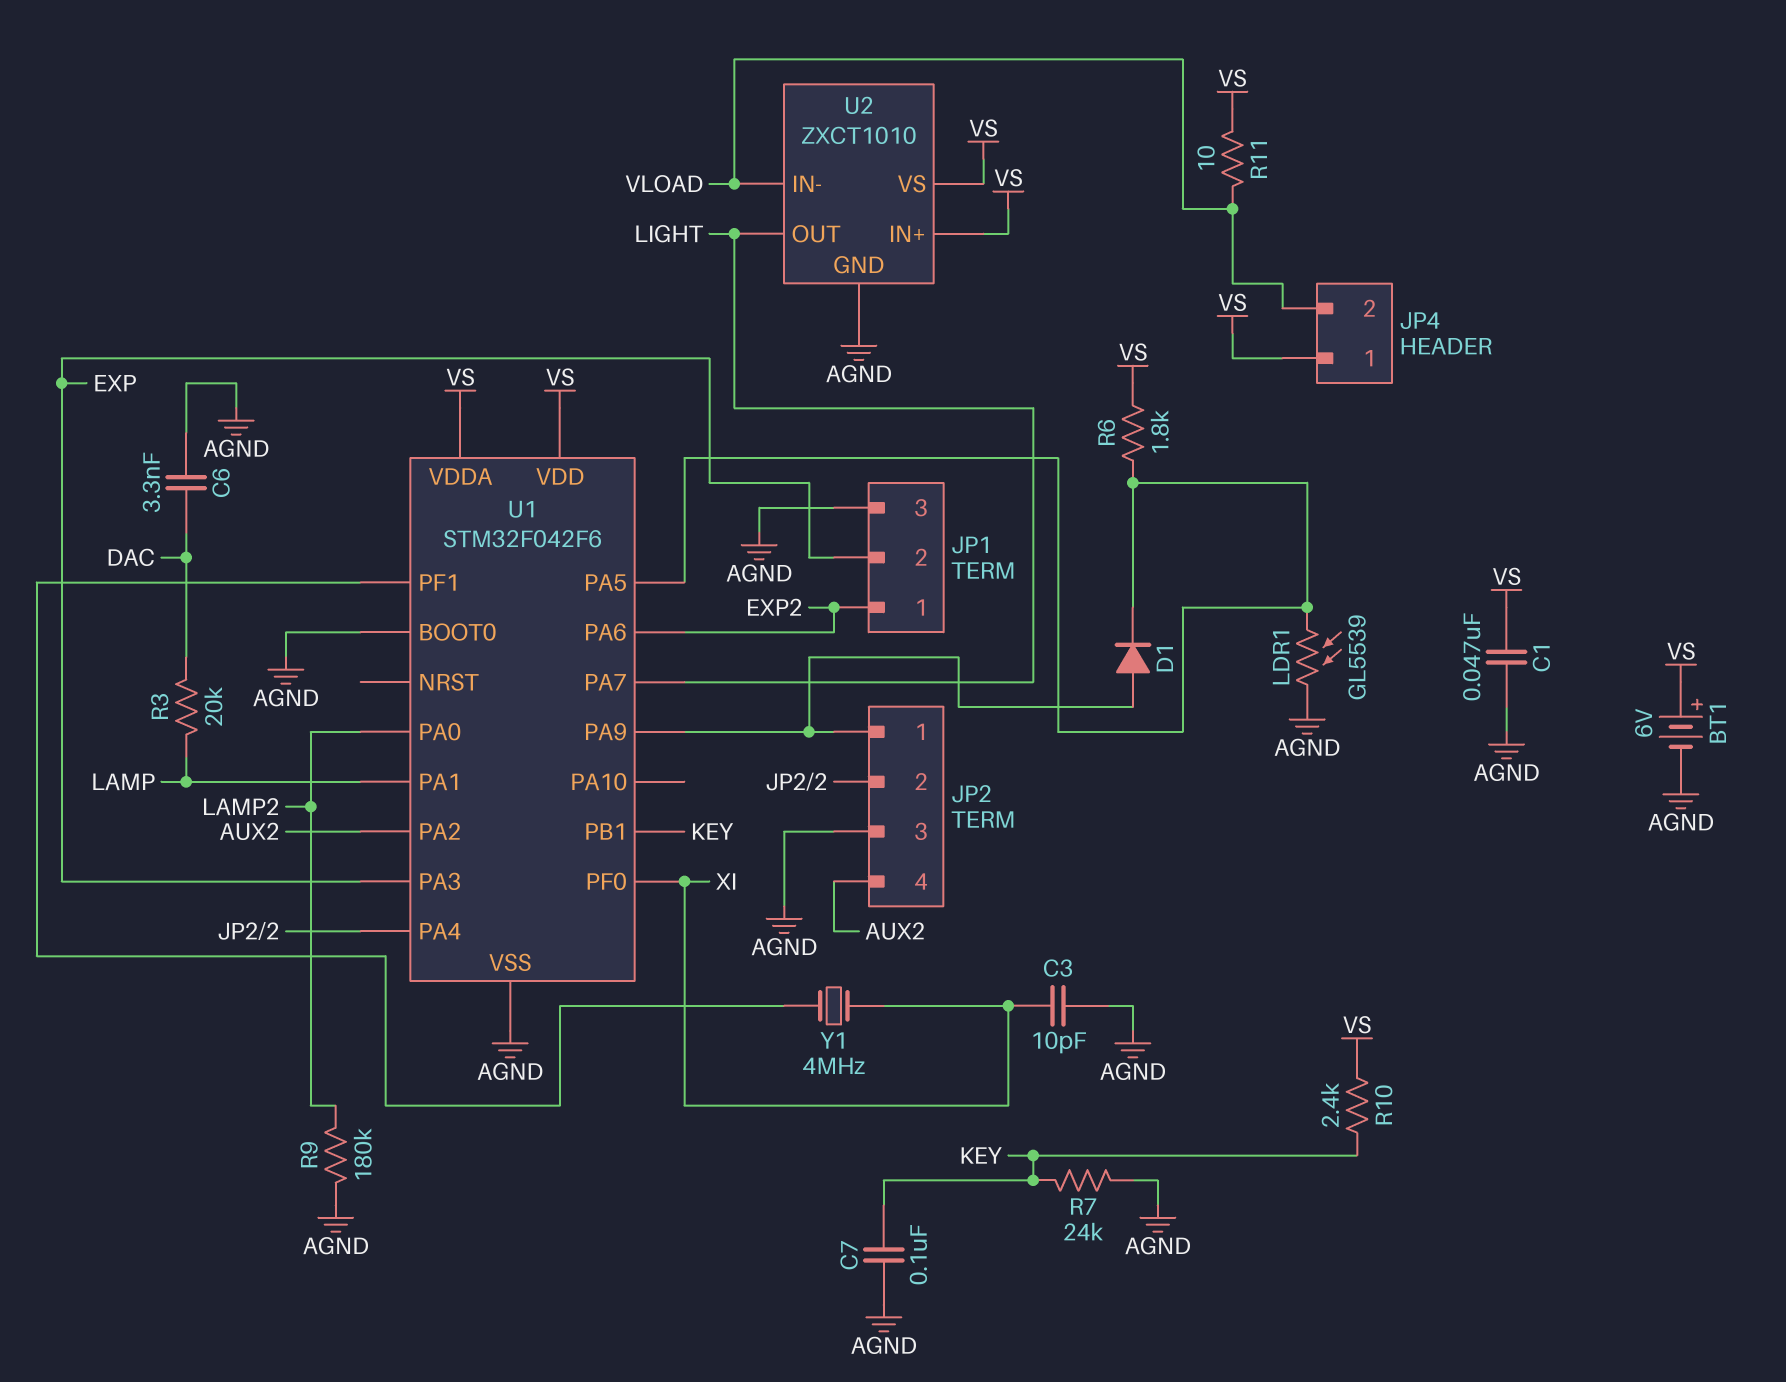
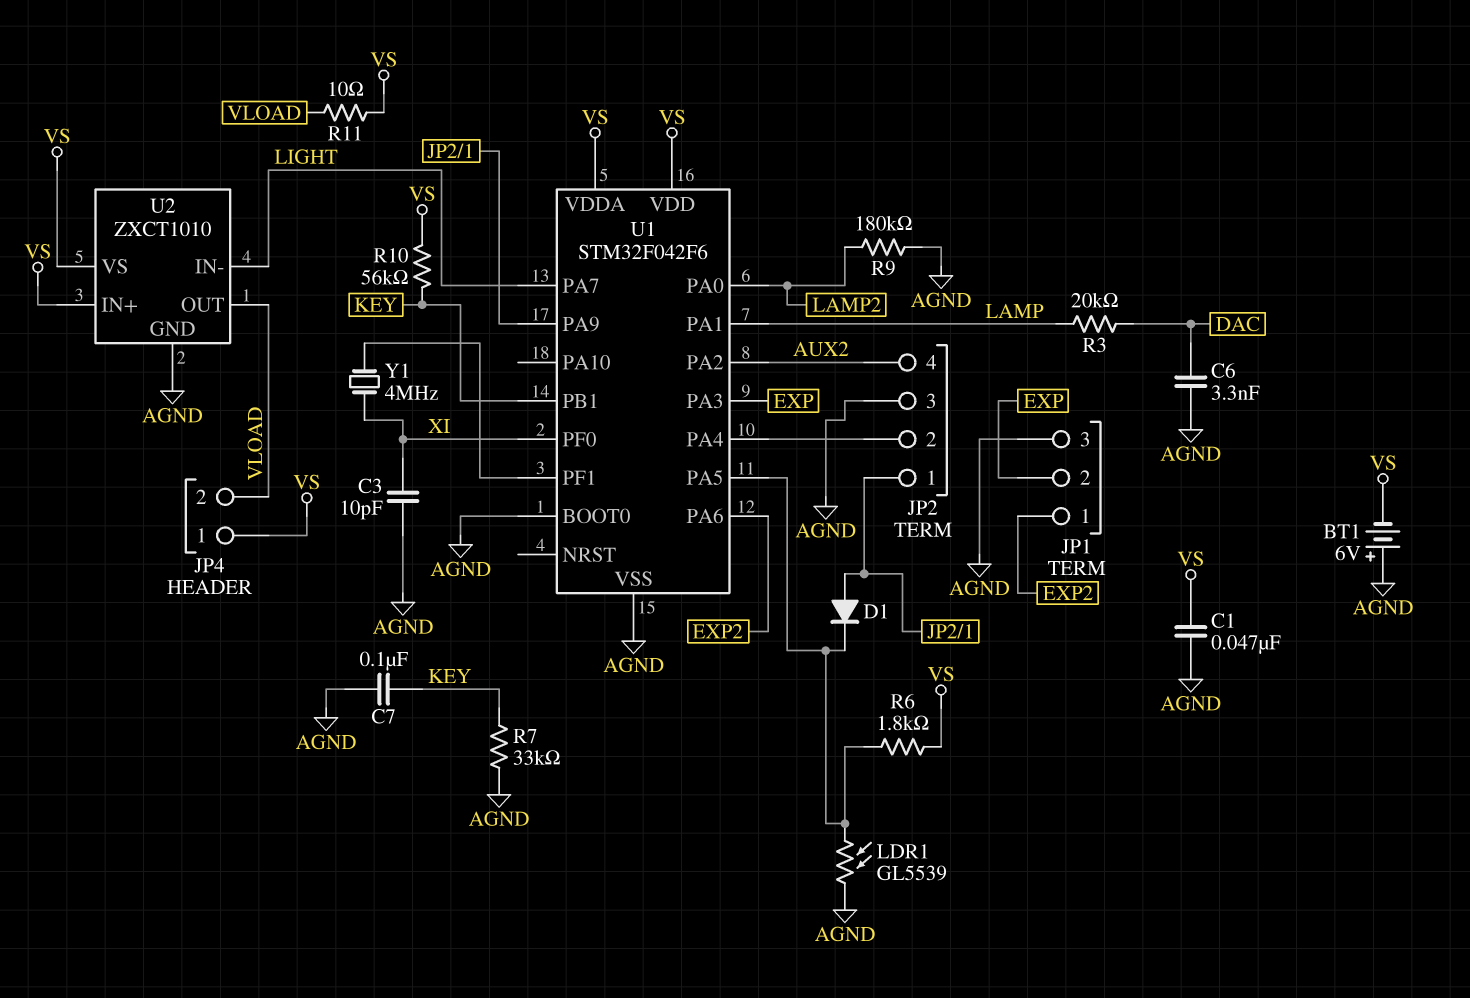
BT1: 6V (plus VS, minus AGND) -> 6V (plus AGND, minus VS)
R7: 24k (AGND, KEY) -> 33k (AGND, KEY)
R10: 2.4k (KEY, VS) -> 56k (KEY, VS)
U2 pin IN-: VLOAD -> LIGHT
U2 pin OUT: LIGHT -> VLOAD

